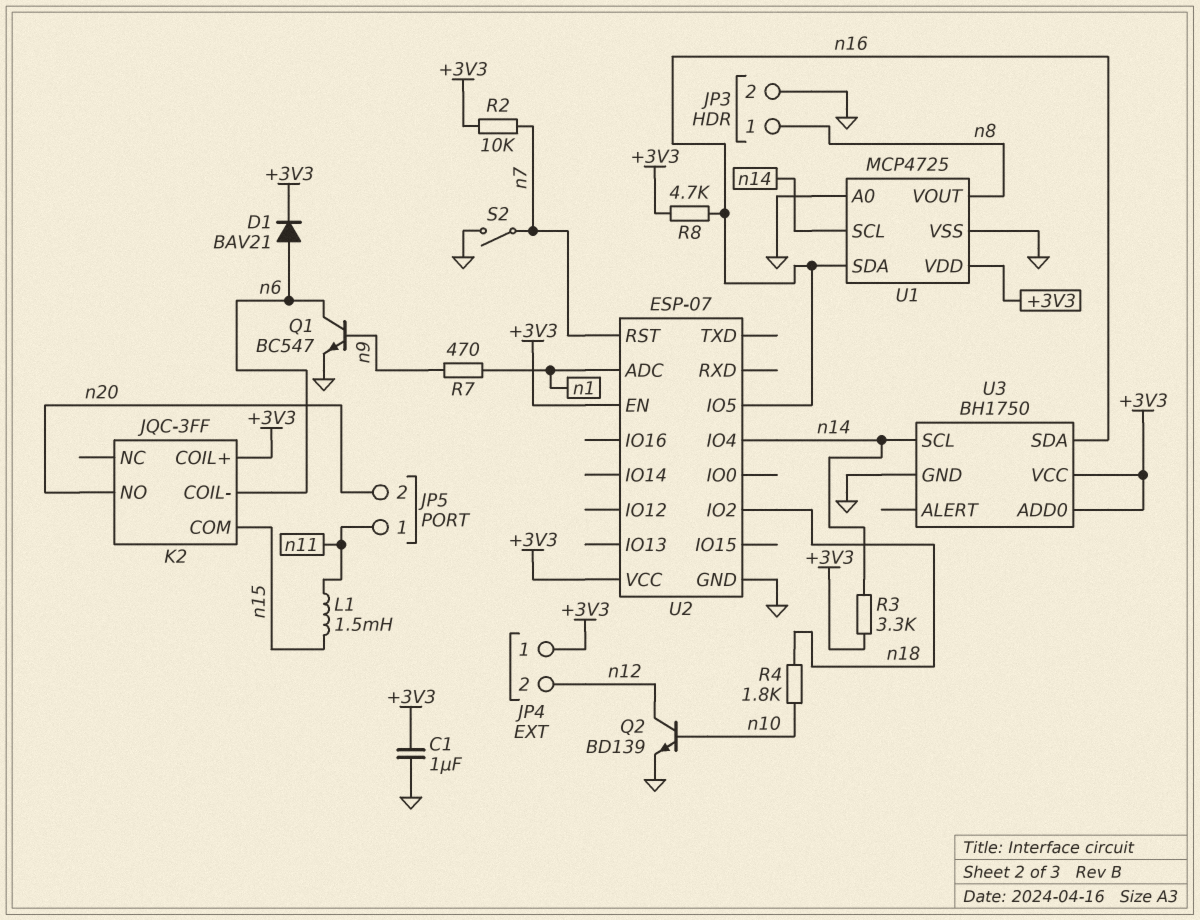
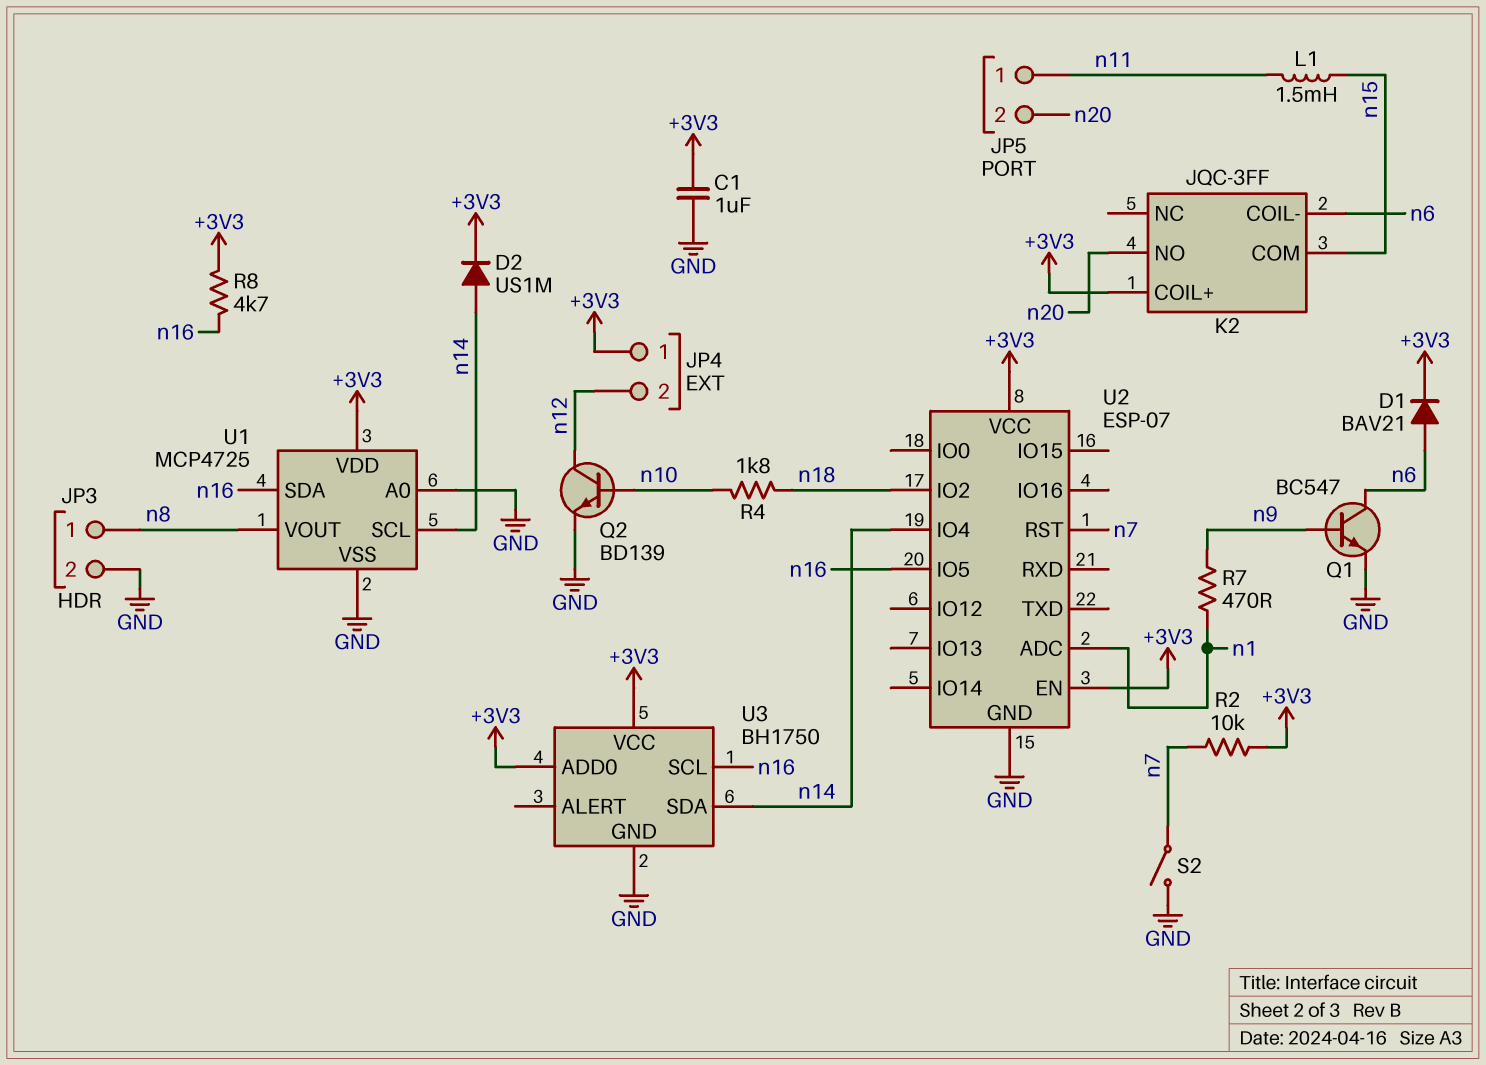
D2: none -> diode US1M (A n14, K +3V3)
R3: 3.3k (+3V3, n14) -> none
U3 pin SCL: n14 -> n16
U3 pin SDA: n16 -> n14

